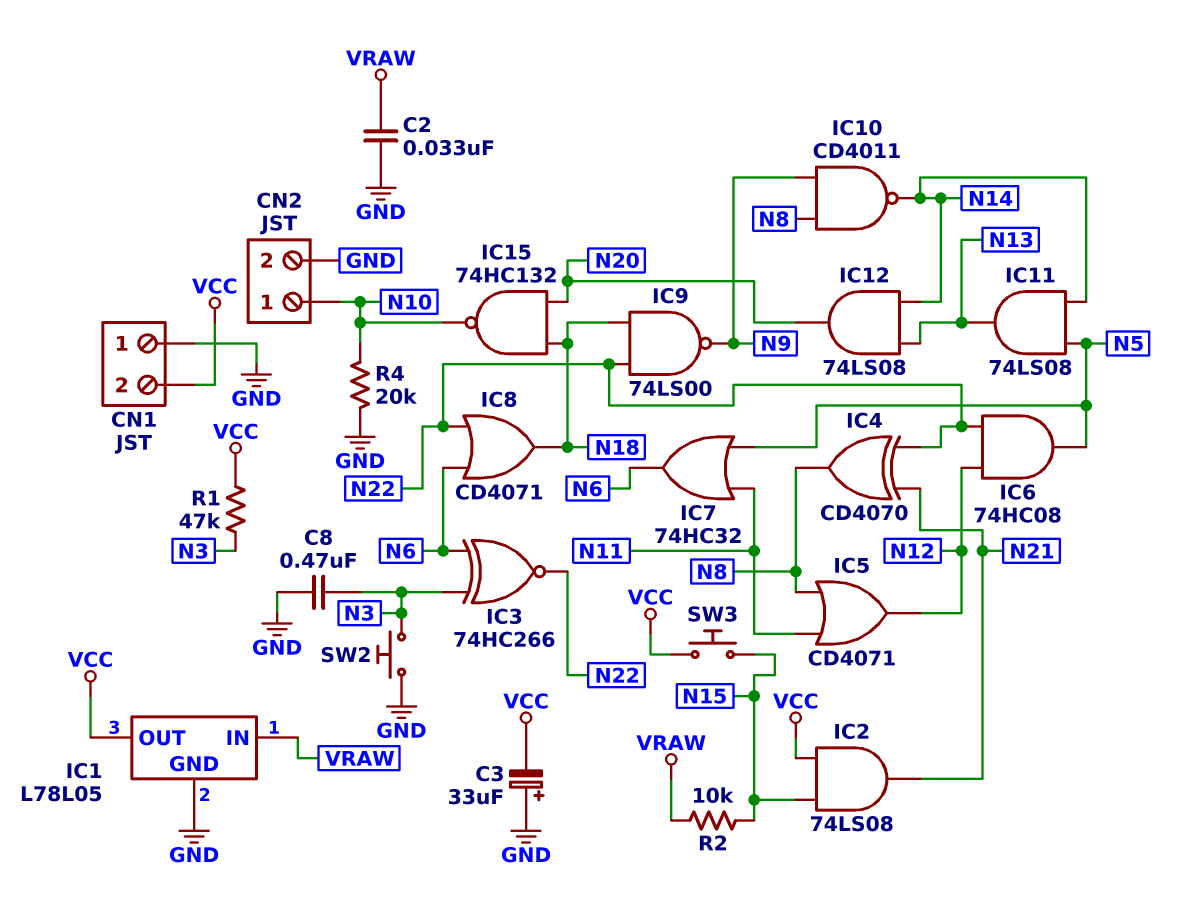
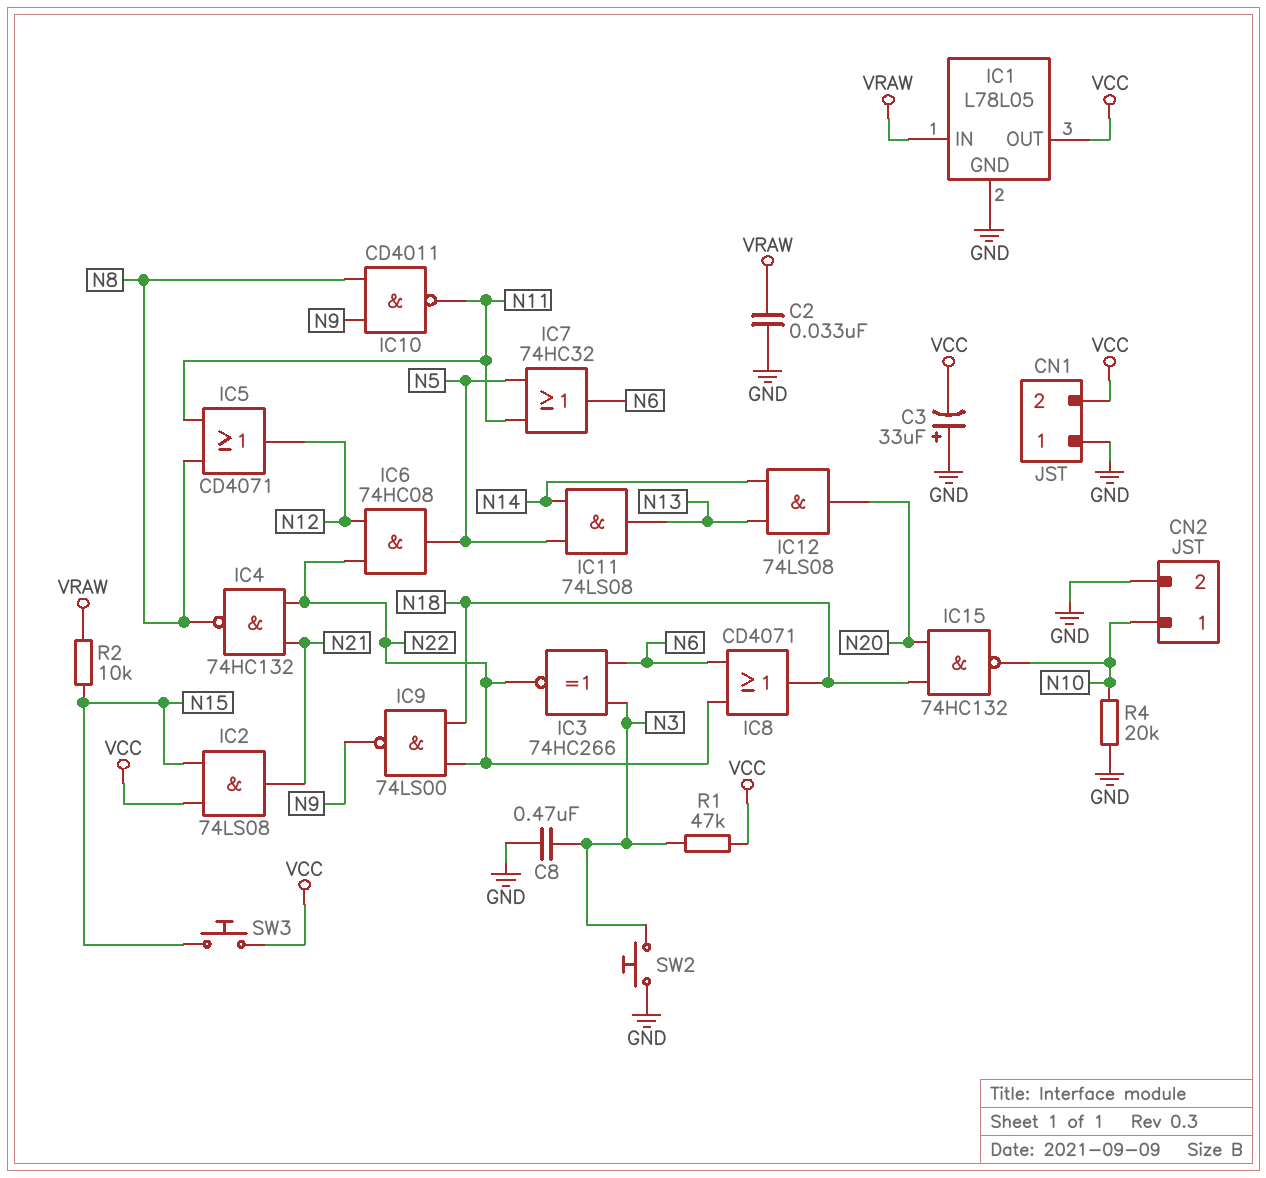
IC4: XOR CD4070 (in N21, in N22, out N8) -> NAND 74HC132 (in N21, in N22, out N8)
IC10: NAND CD4011 (in N8, in N9, out N14) -> NAND CD4011 (in N8, in N9, out N11)

